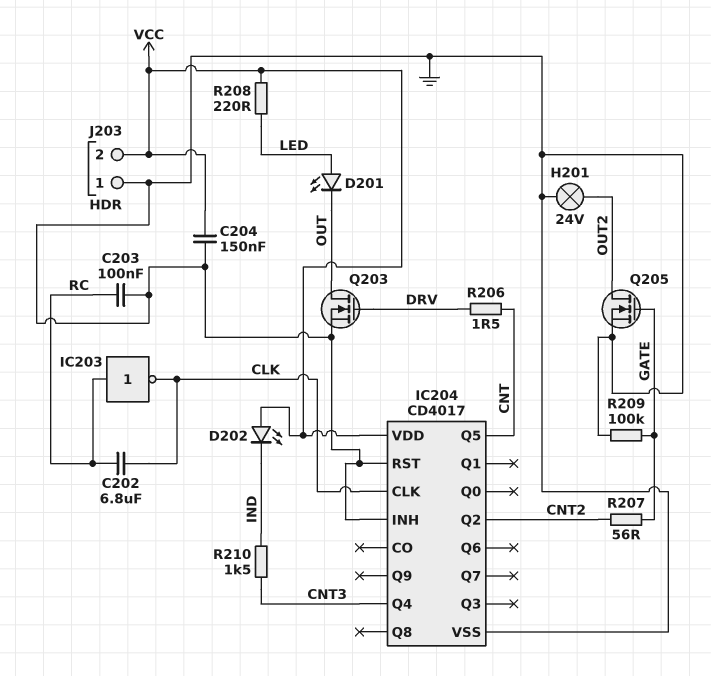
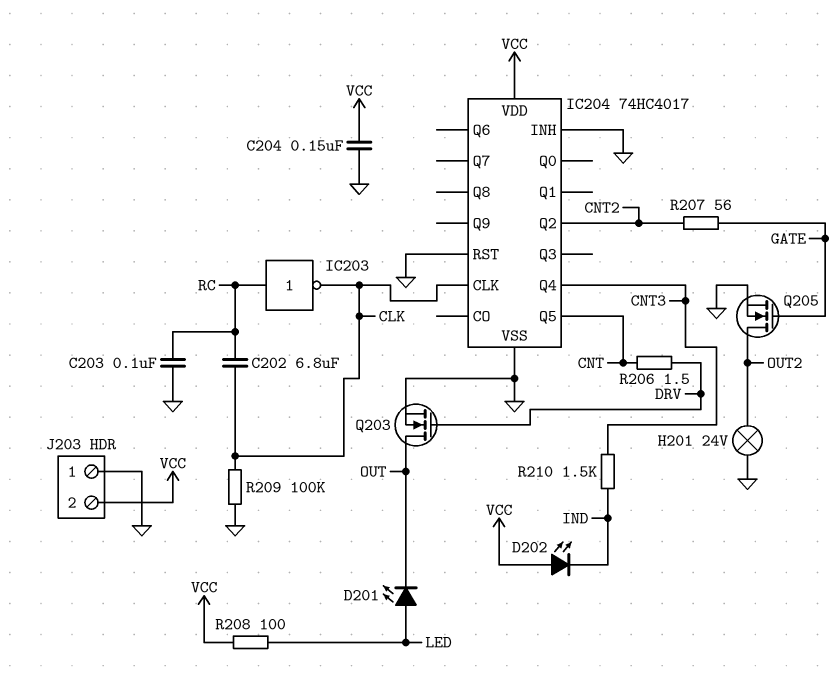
IC204: CD4017 -> 74HC4017
R208: 220 (LED, VCC) -> 100 (LED, VCC)
R209: 100k (GATE, GND) -> 100k (CLK, GND)

